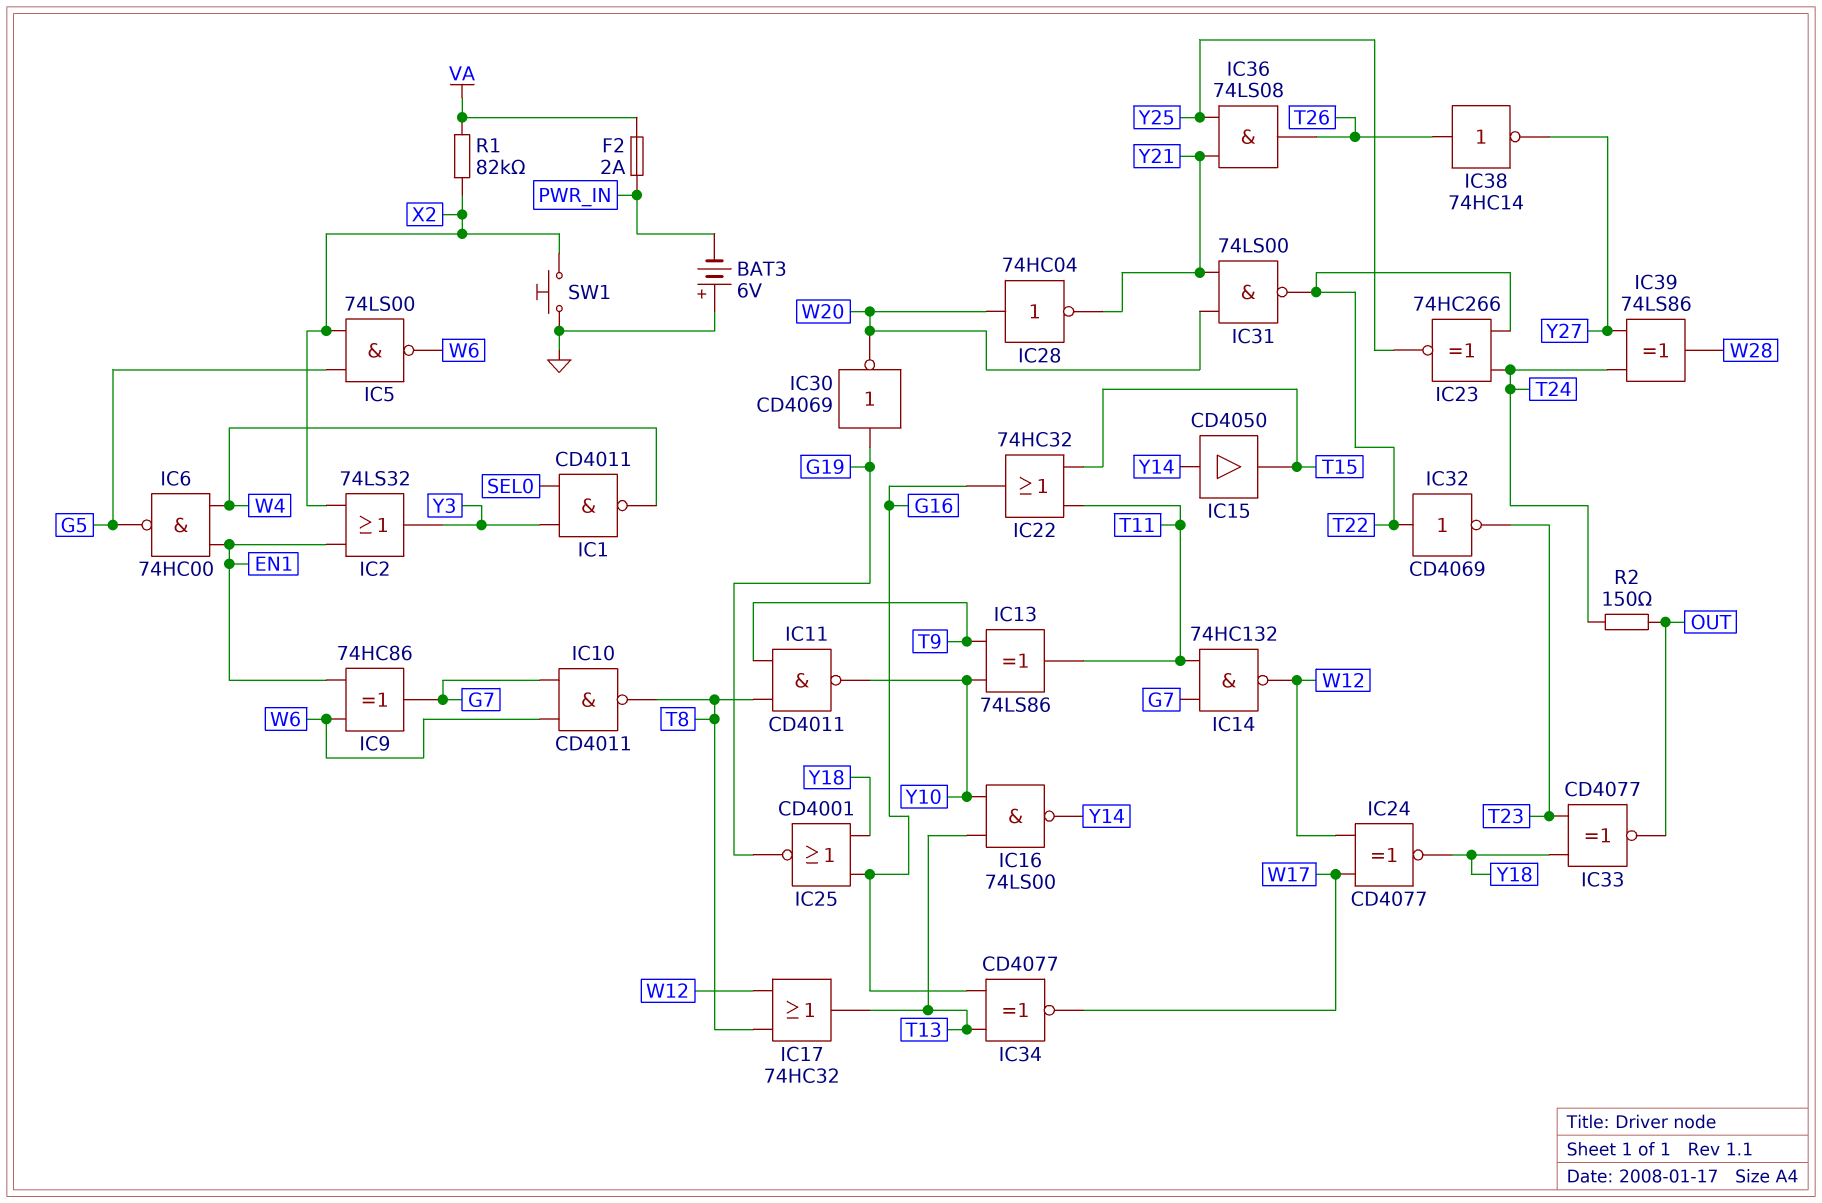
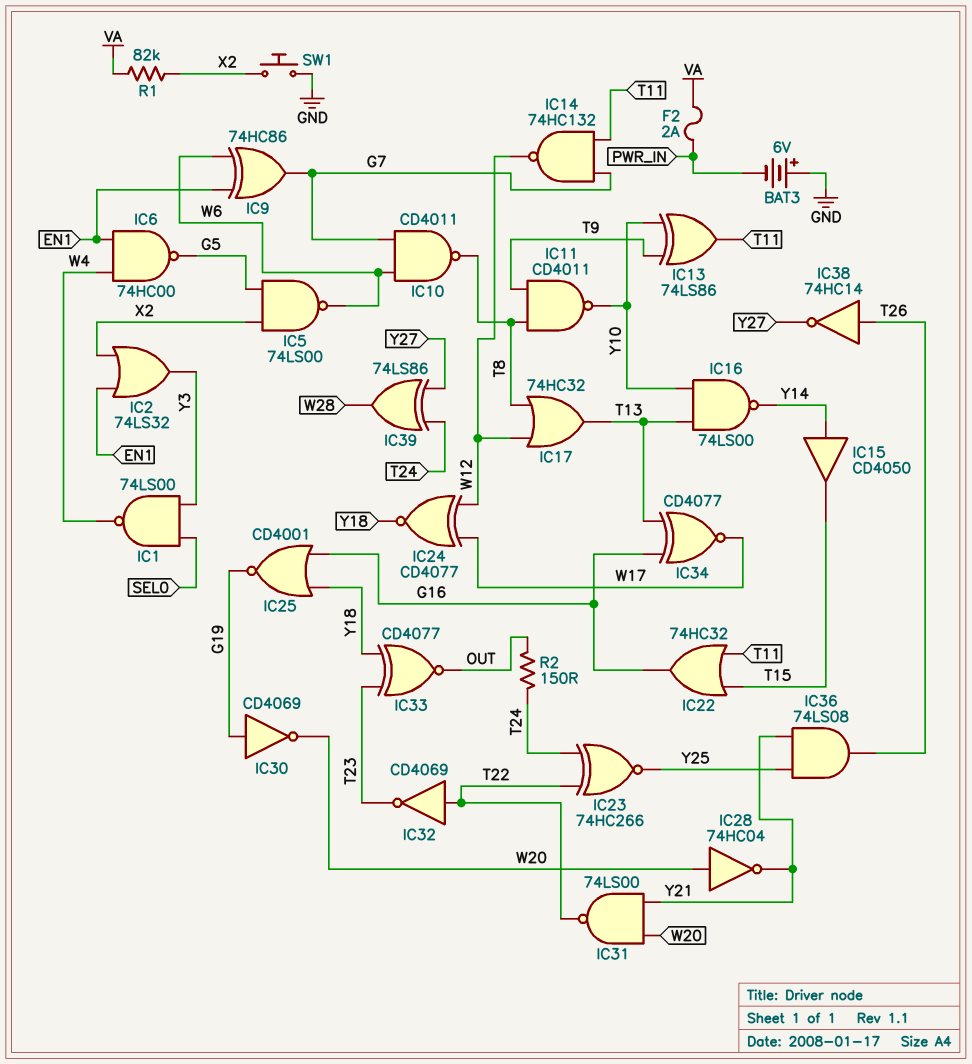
IC1: NAND CD4011 (in SEL0, in Y3, out W4) -> NAND 74LS00 (in SEL0, in Y3, out W4)

